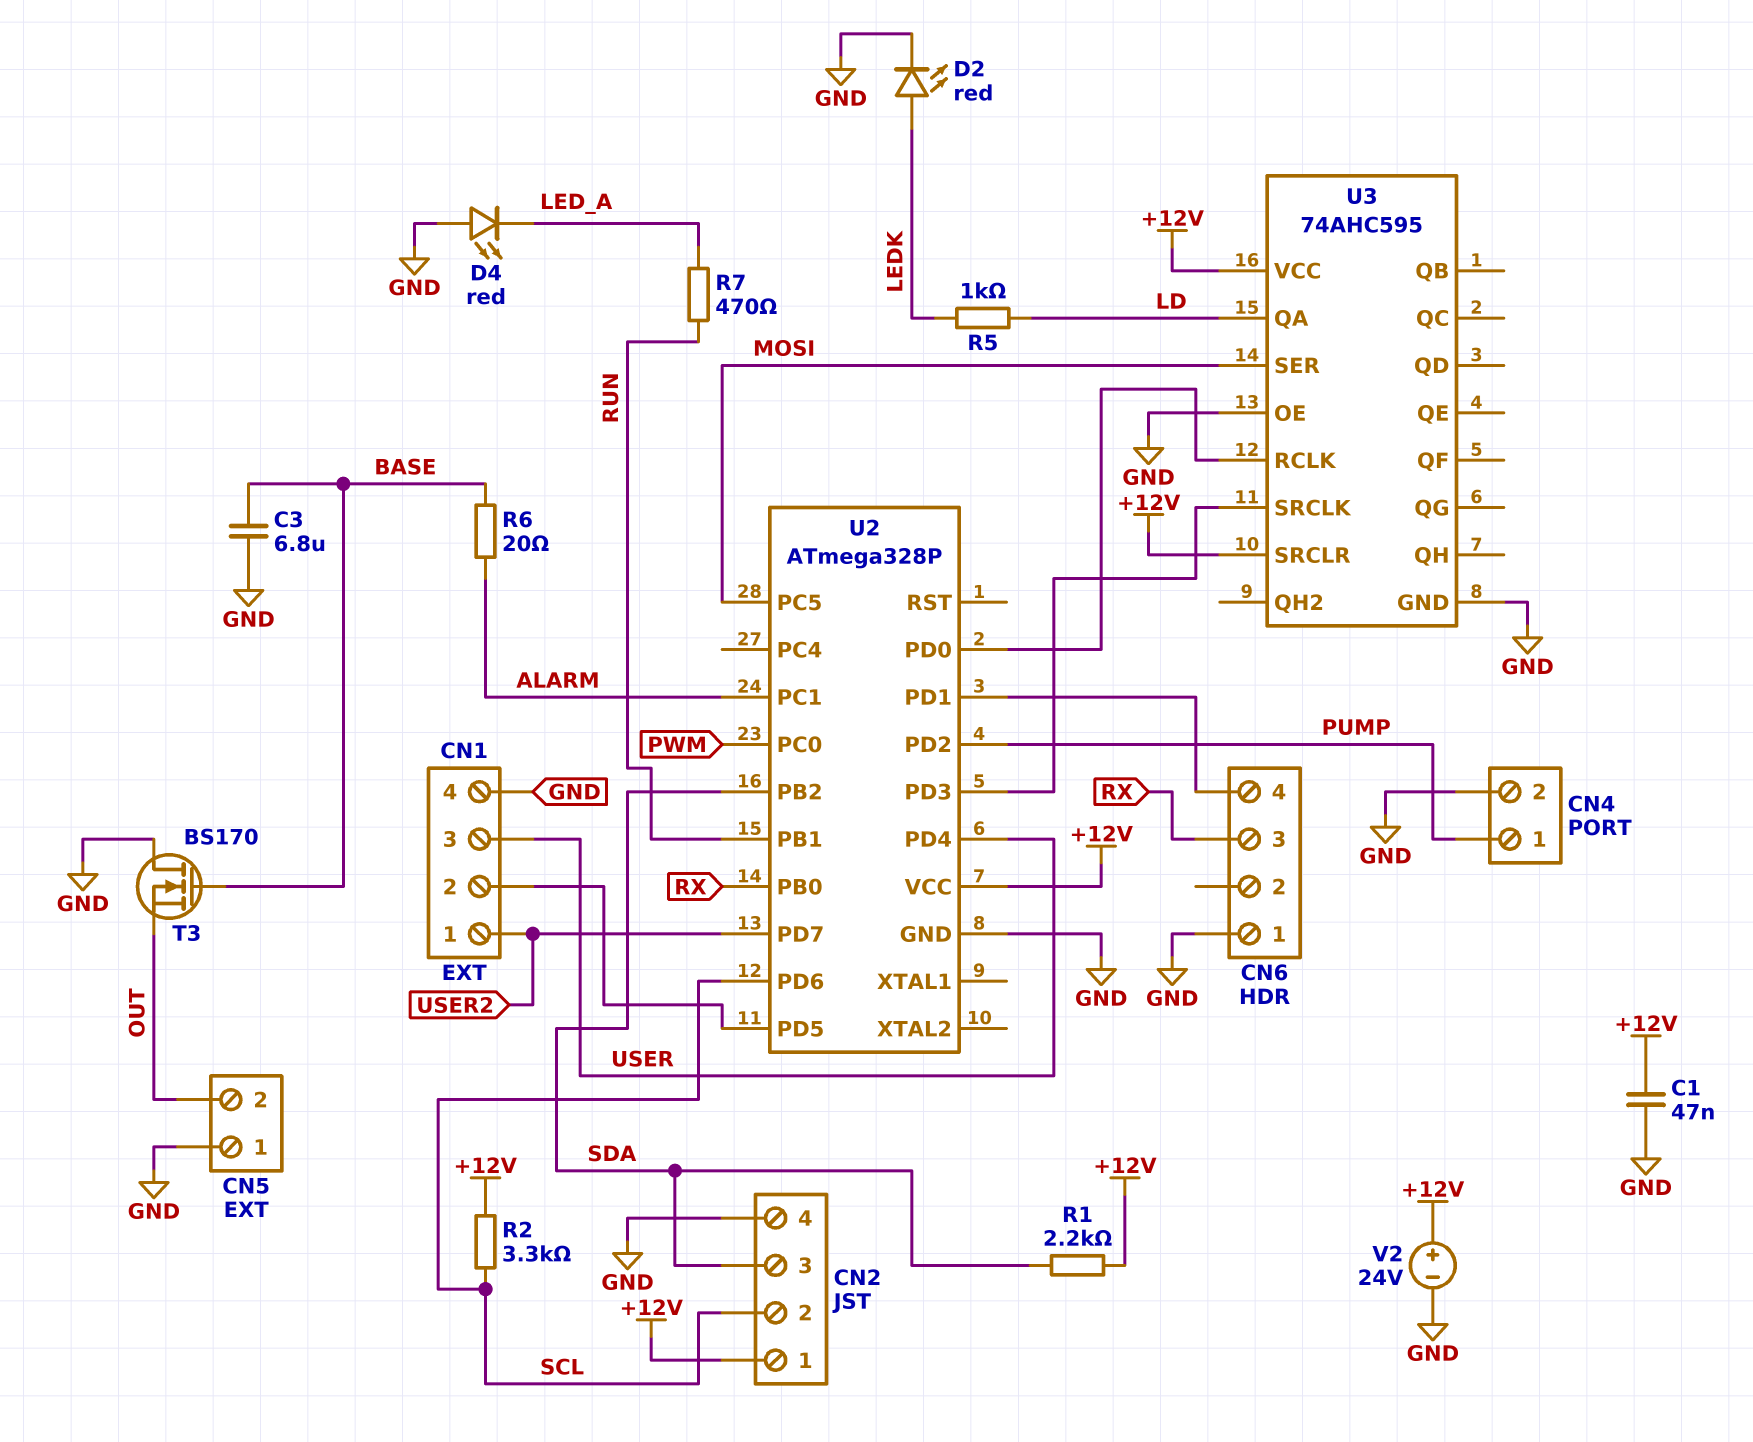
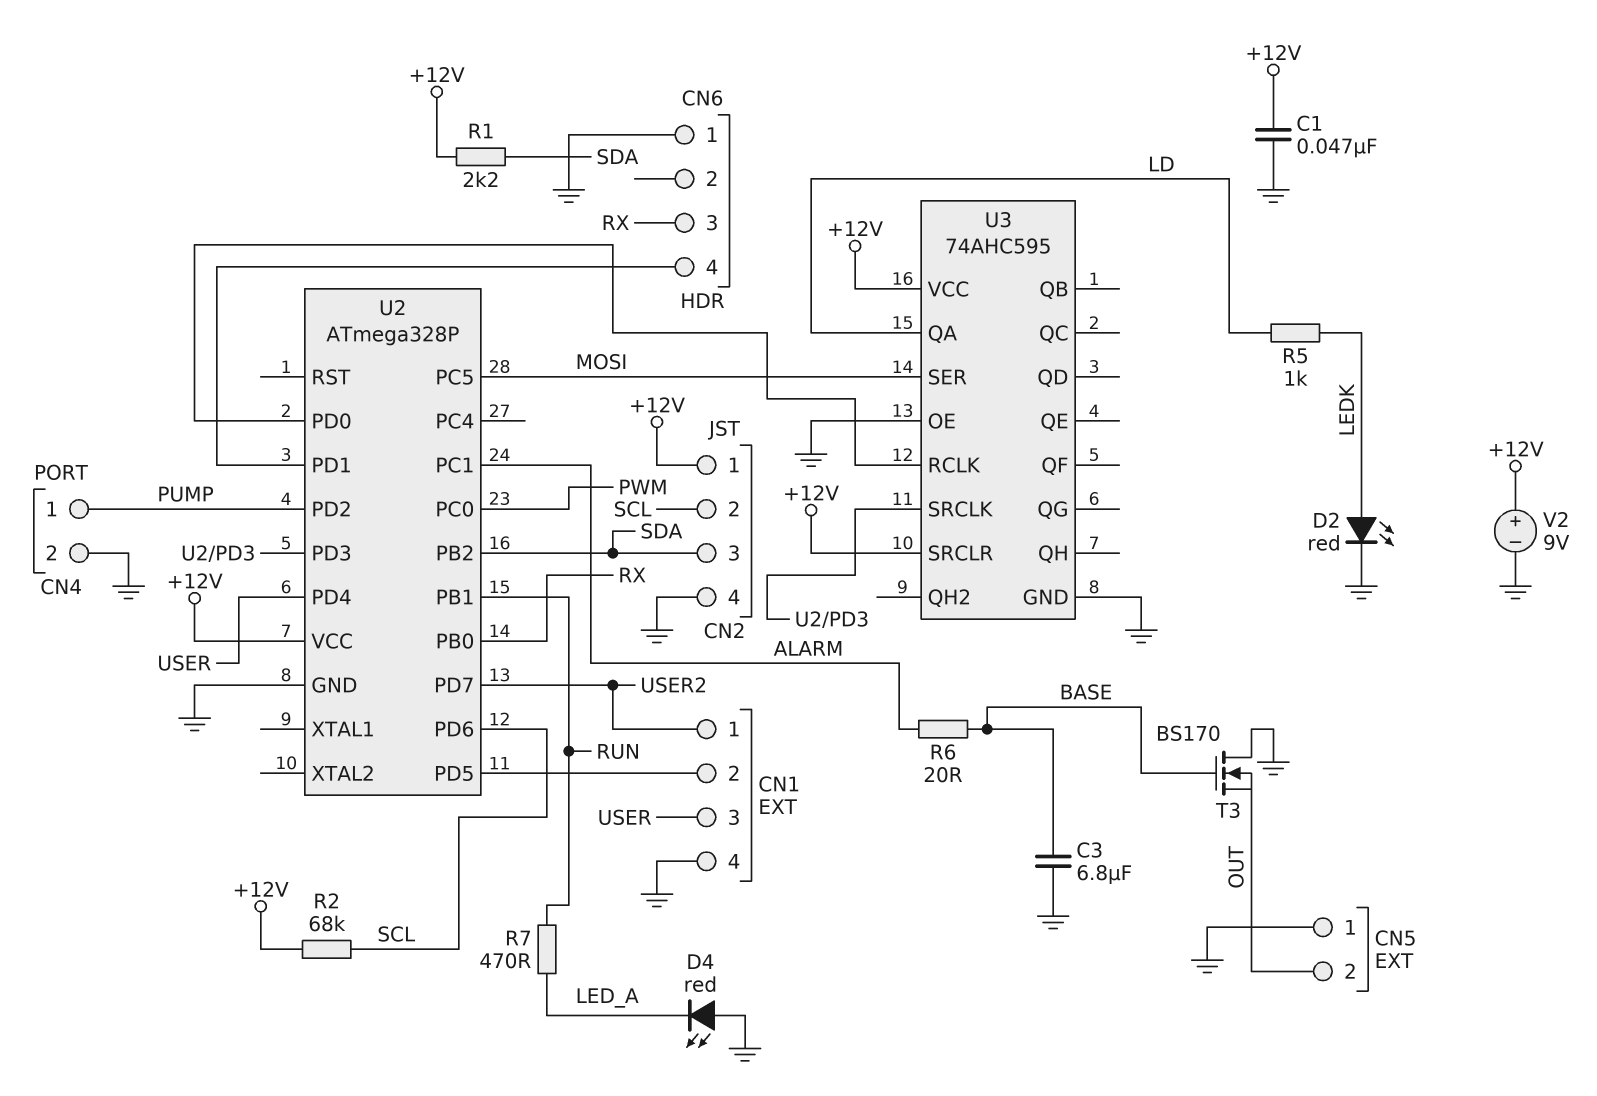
R2: 3.3k (+12V, SCL) -> 68k (+12V, SCL)
V2: 24V (plus +12V, minus GND) -> 9V (plus +12V, minus GND)

